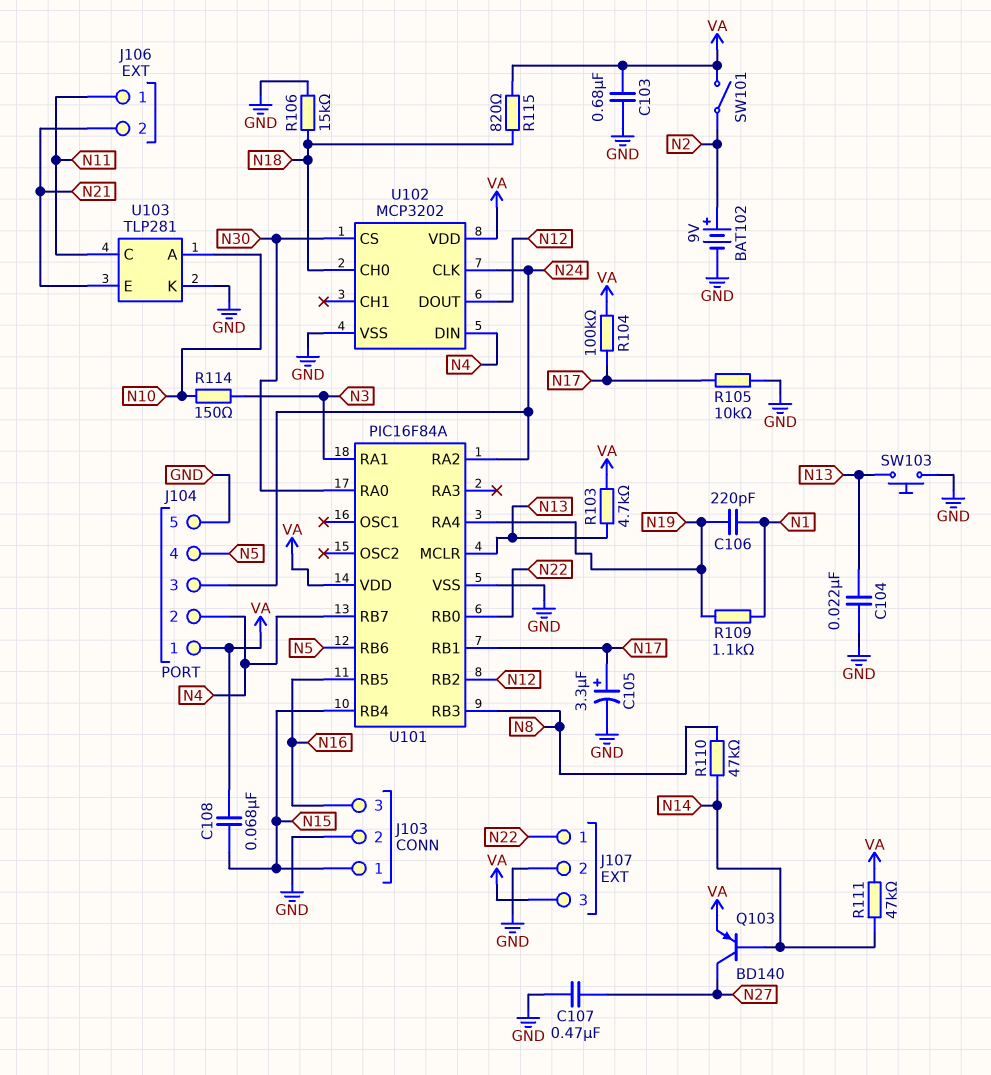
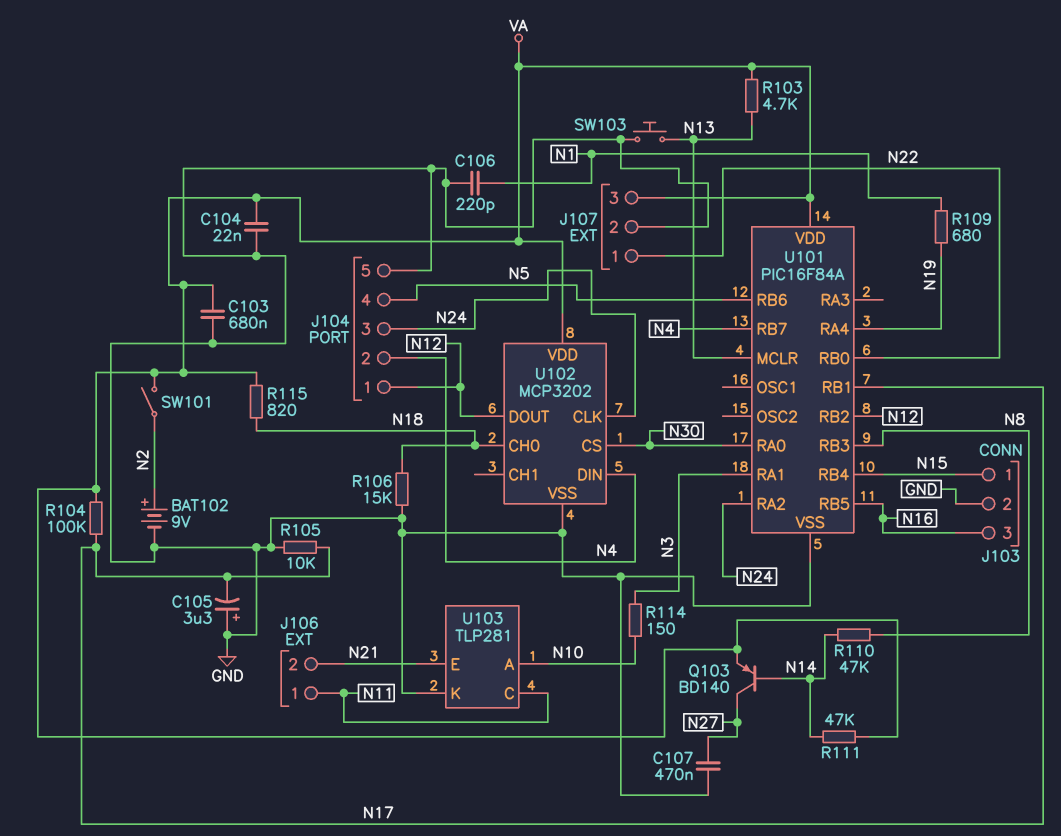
C104: 22nF (GND, N13) -> 22nF (GND, VA)
C105: 3.3uF (plus N17, minus GND) -> 3.3uF (plus GND, minus N17)
C106: 220pF (N1, N19) -> 220pF (GND, N1)
C108: 68nF (N15, VA) -> none
J104 pin 1: VA -> N12
R109: 1.1k (N1, N19) -> 680 (N1, N19)

